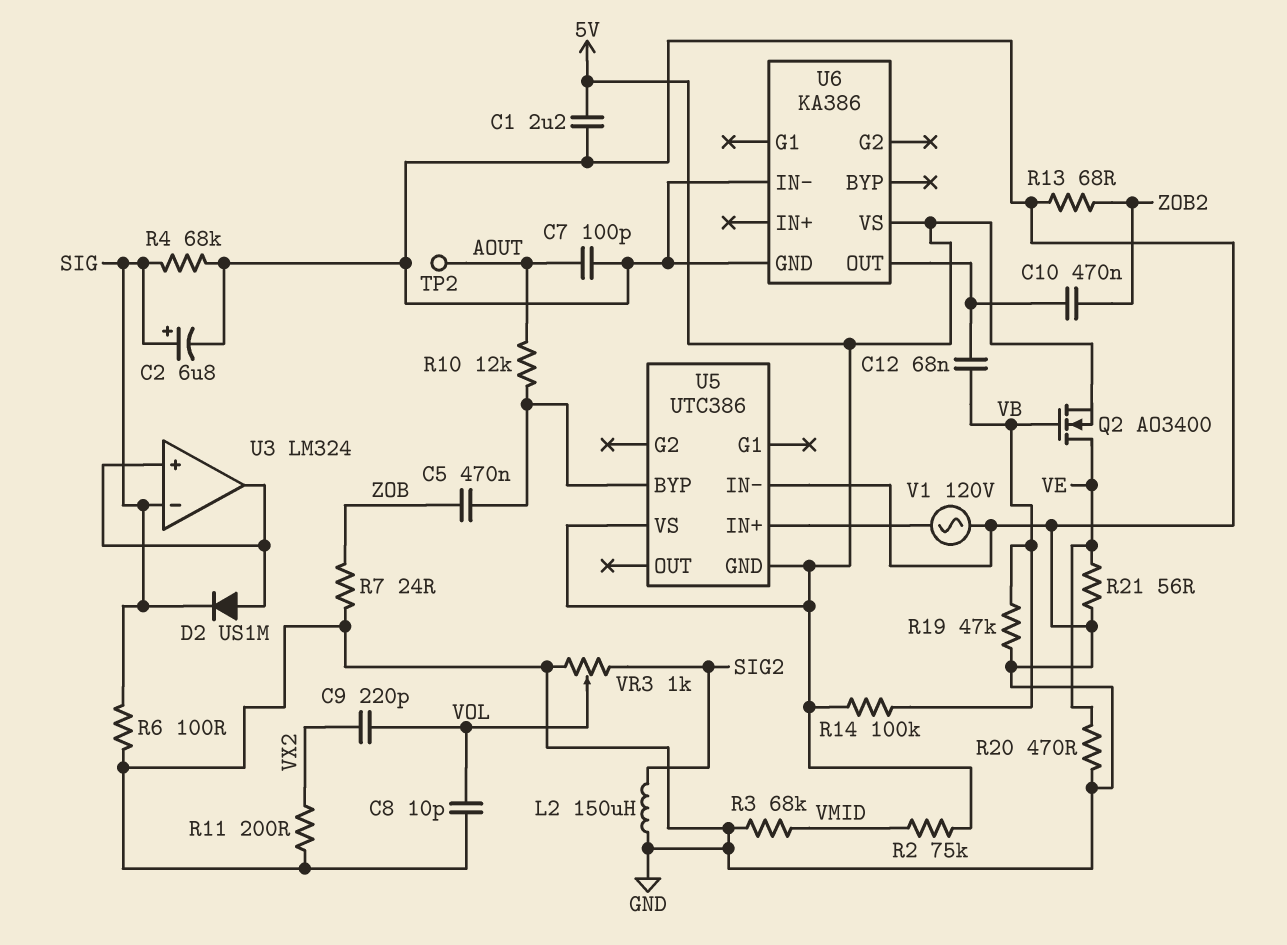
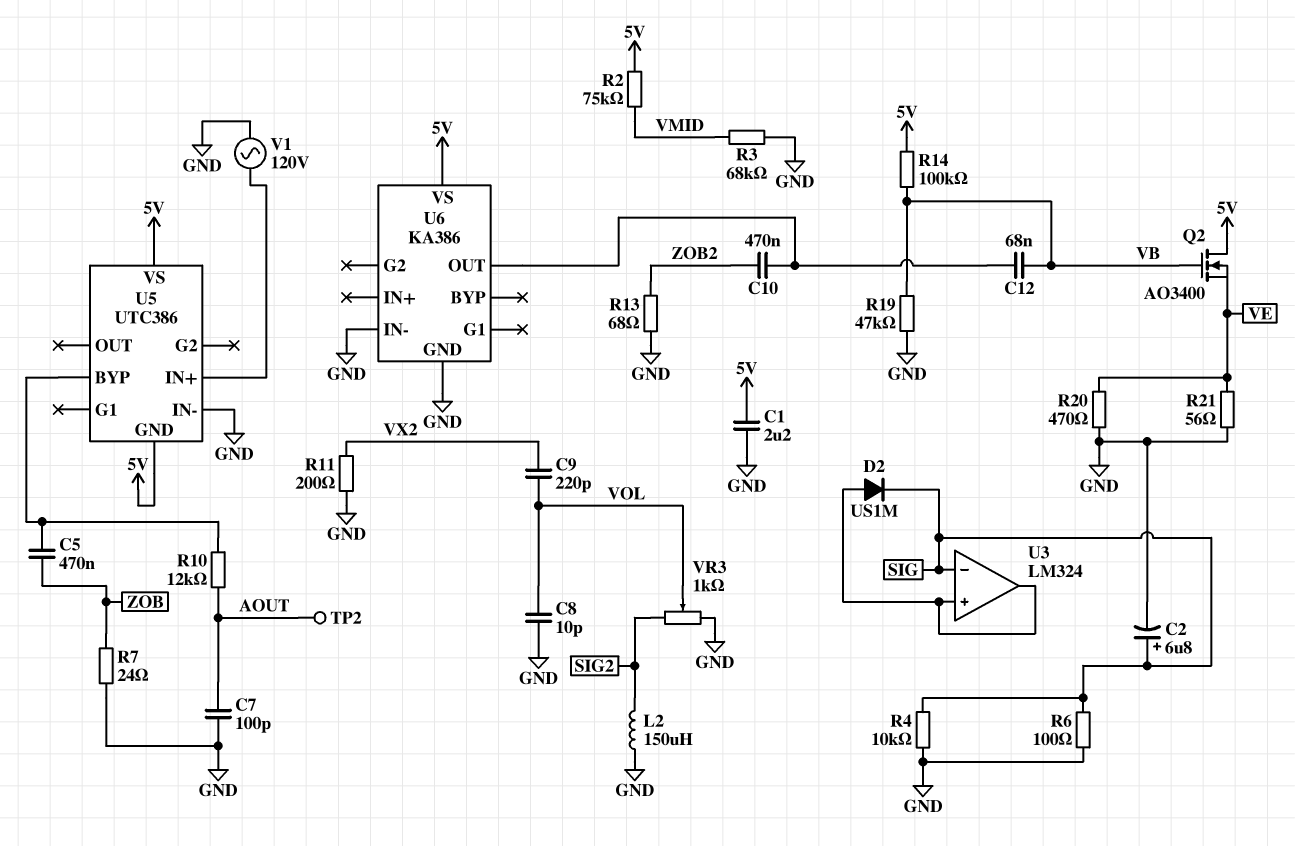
Q2: NMOS AO3400 (G VB, D VE, S 5V) -> NMOS AO3400 (G VB, D 5V, S VE)
R4: 68k (GND, SIG) -> 10k (GND, SIG)

